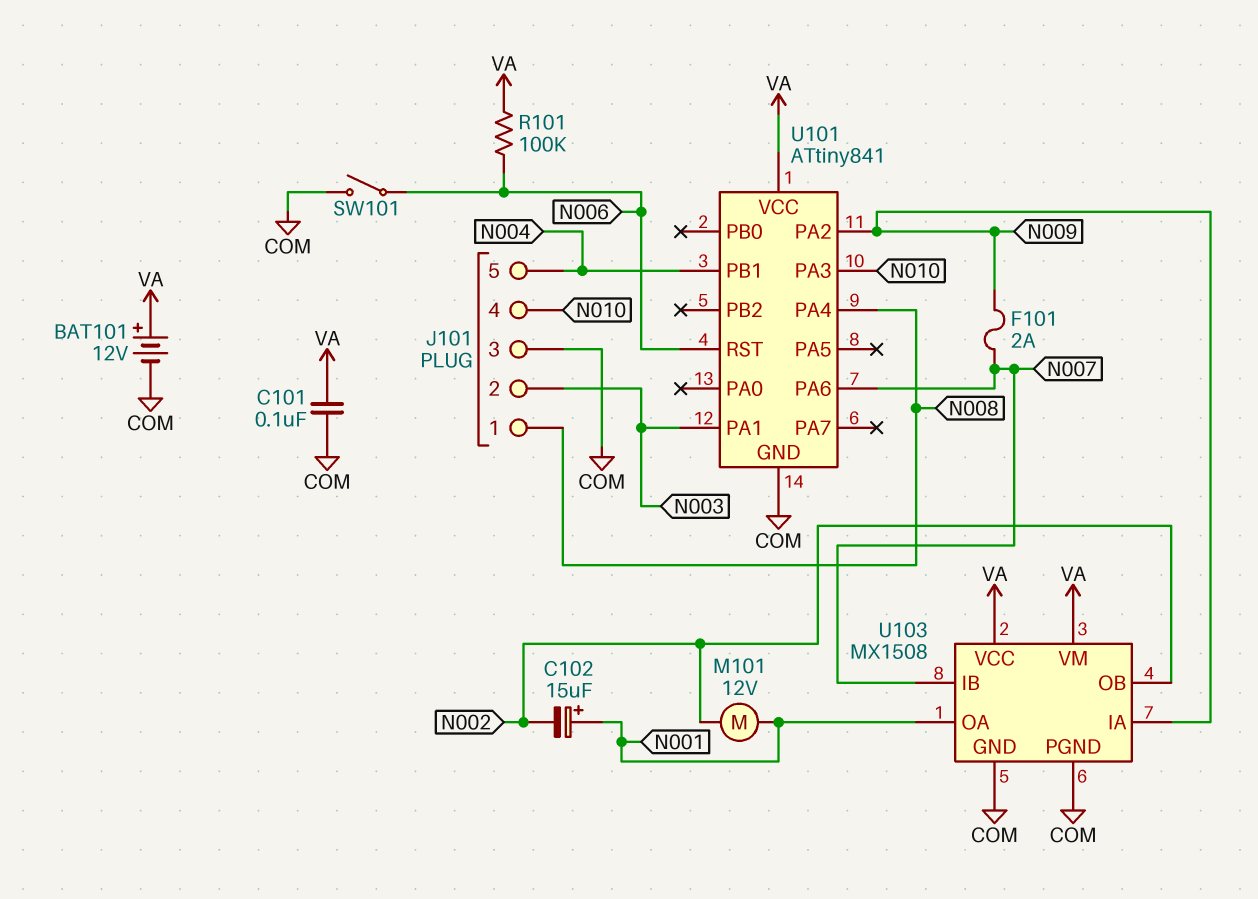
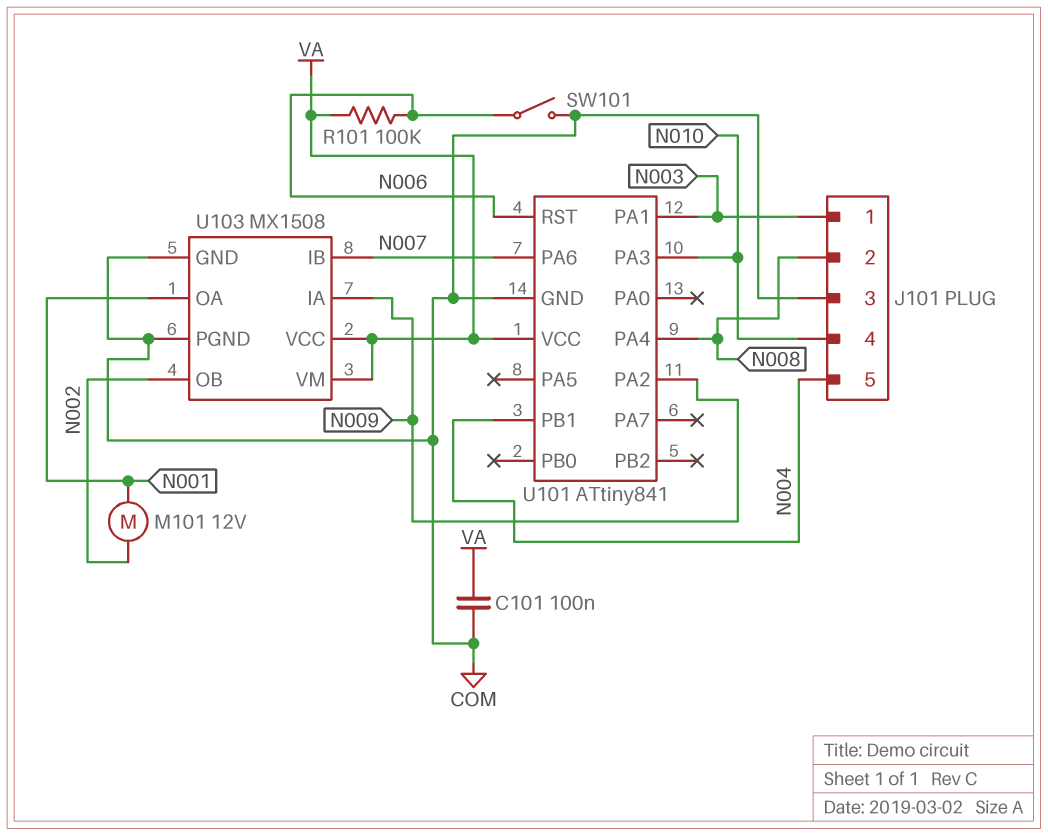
BAT101: 12V (plus VA, minus COM) -> none
C102: 15uF (plus N001, minus N002) -> none
F101: 2A (N007, N009) -> none
J101 pin 1: N008 -> N003
J101 pin 2: N003 -> N008

